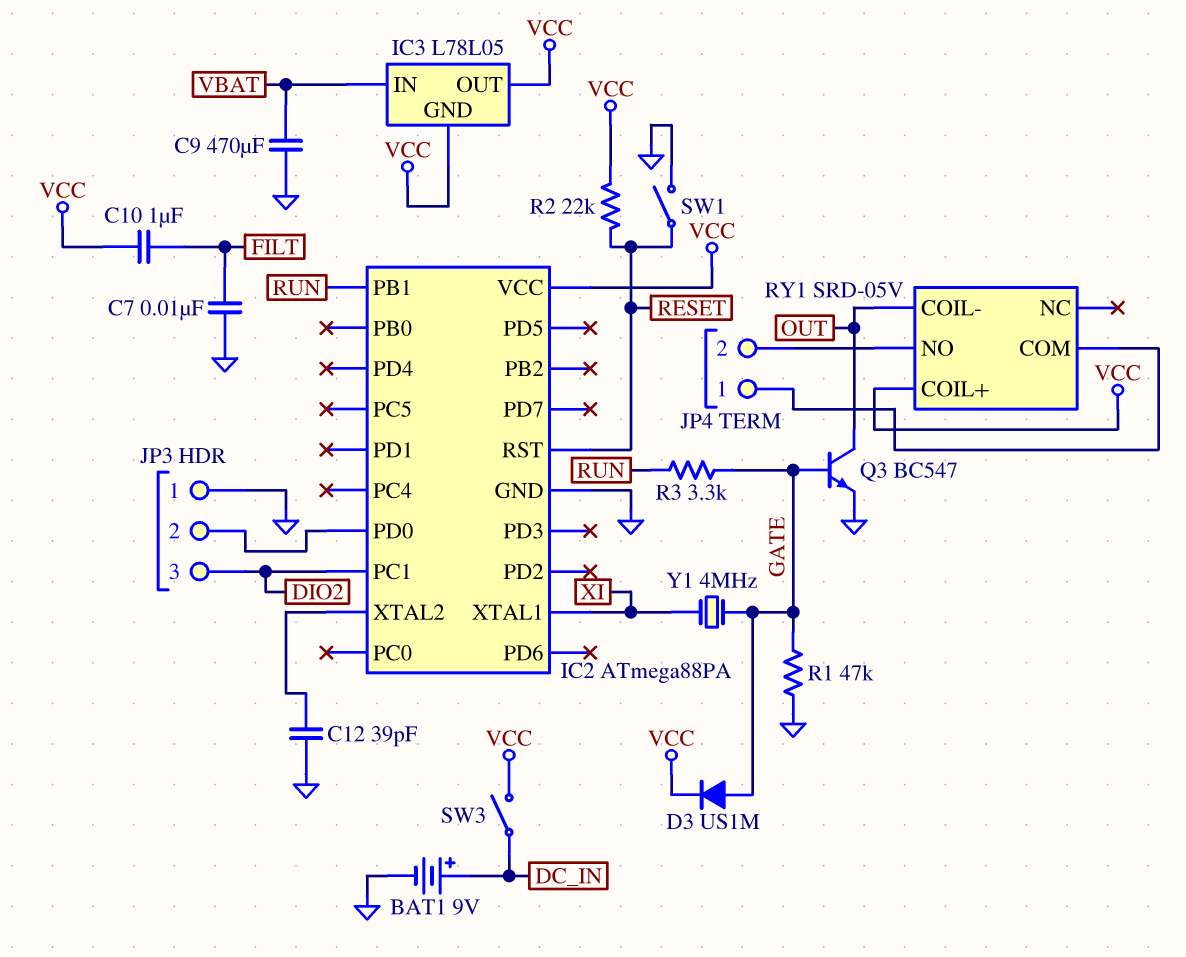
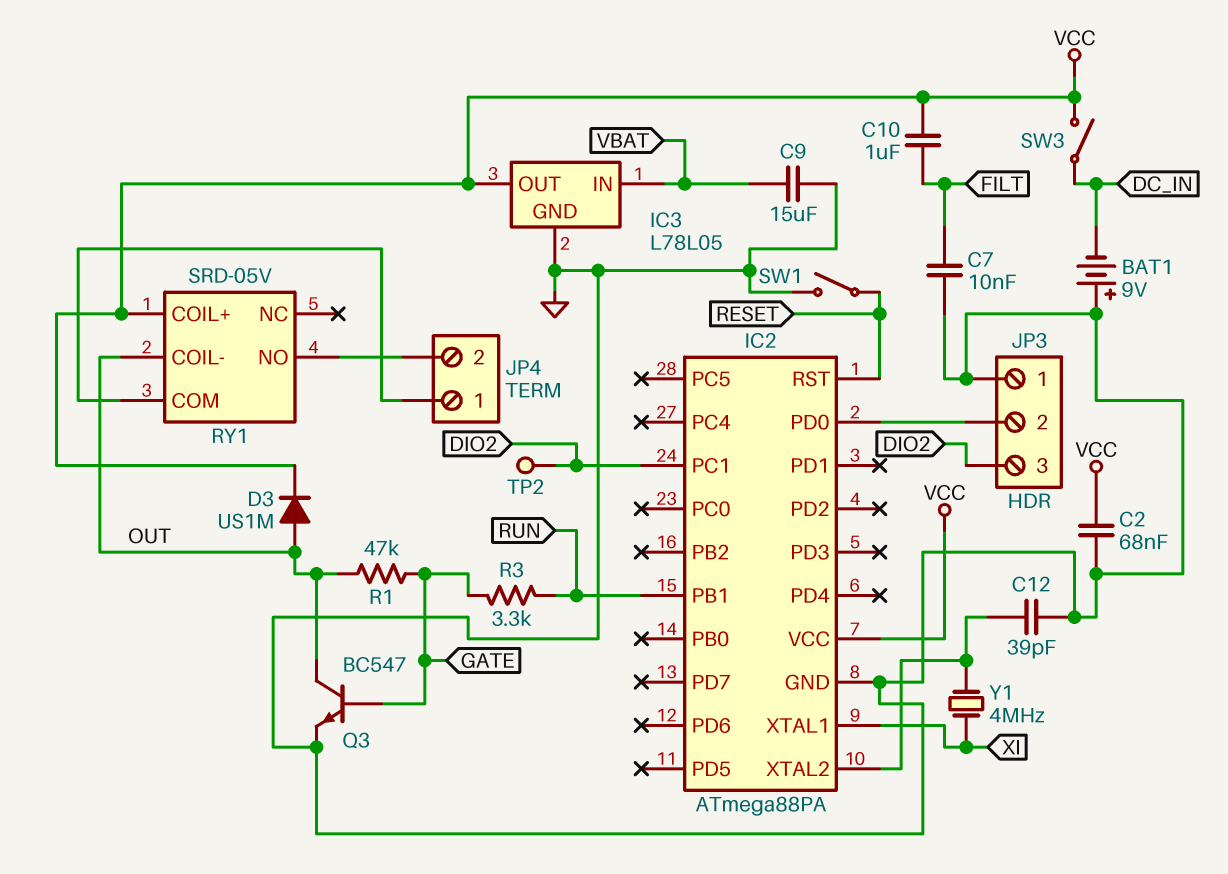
BAT1: 9V (plus DC_IN, minus GND) -> 9V (plus GND, minus DC_IN)
C2: none -> 68nF (GND, VCC)
C9: 470uF (GND, VBAT) -> 15uF (GND, VBAT)
D3: diode US1M (A GATE, K VCC) -> diode US1M (A OUT, K VCC)
IC3 pin GND: VCC -> GND
R1: 47k (GATE, GND) -> 47k (GATE, OUT)
R2: 22k (RESET, VCC) -> none
TP2: none -> test point (DIO2)
Y1: 4MHz (GATE, XI) -> 4MHz (IC2/XTAL2, XI)

